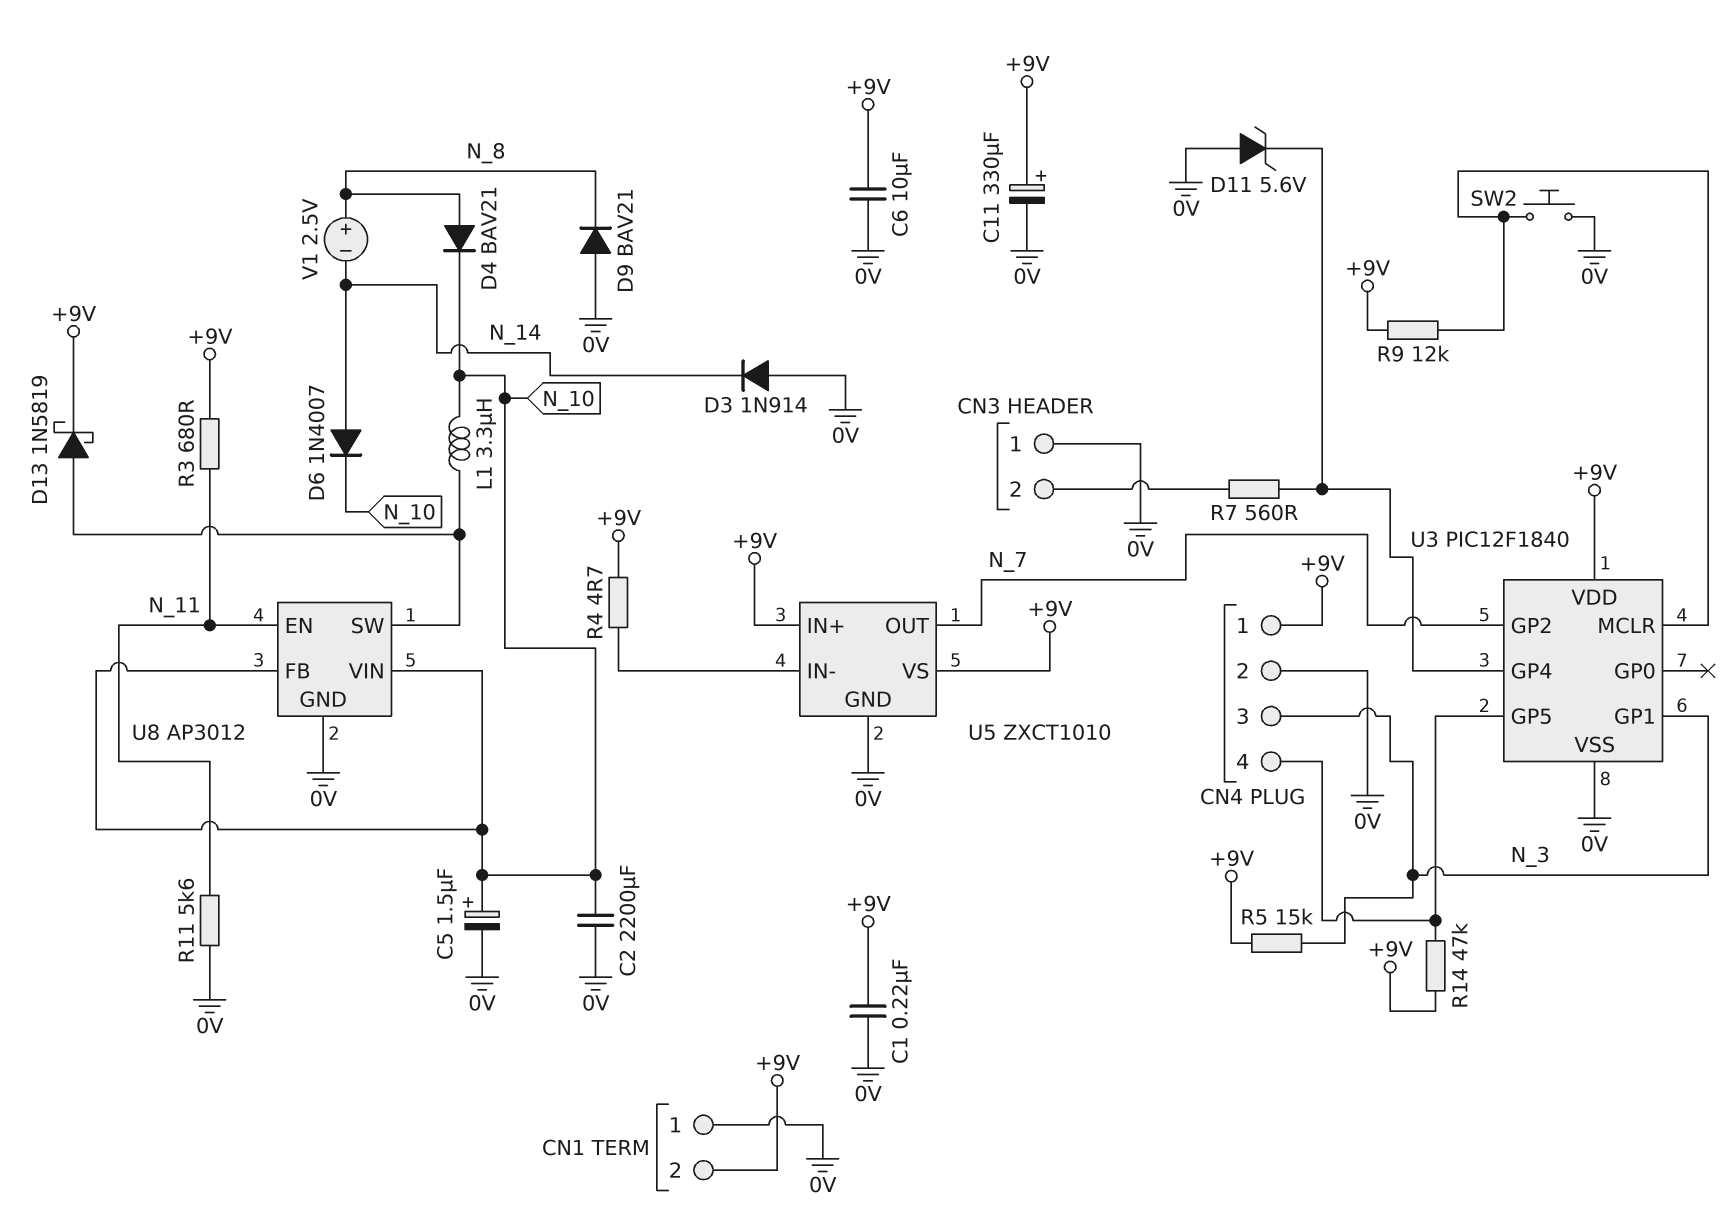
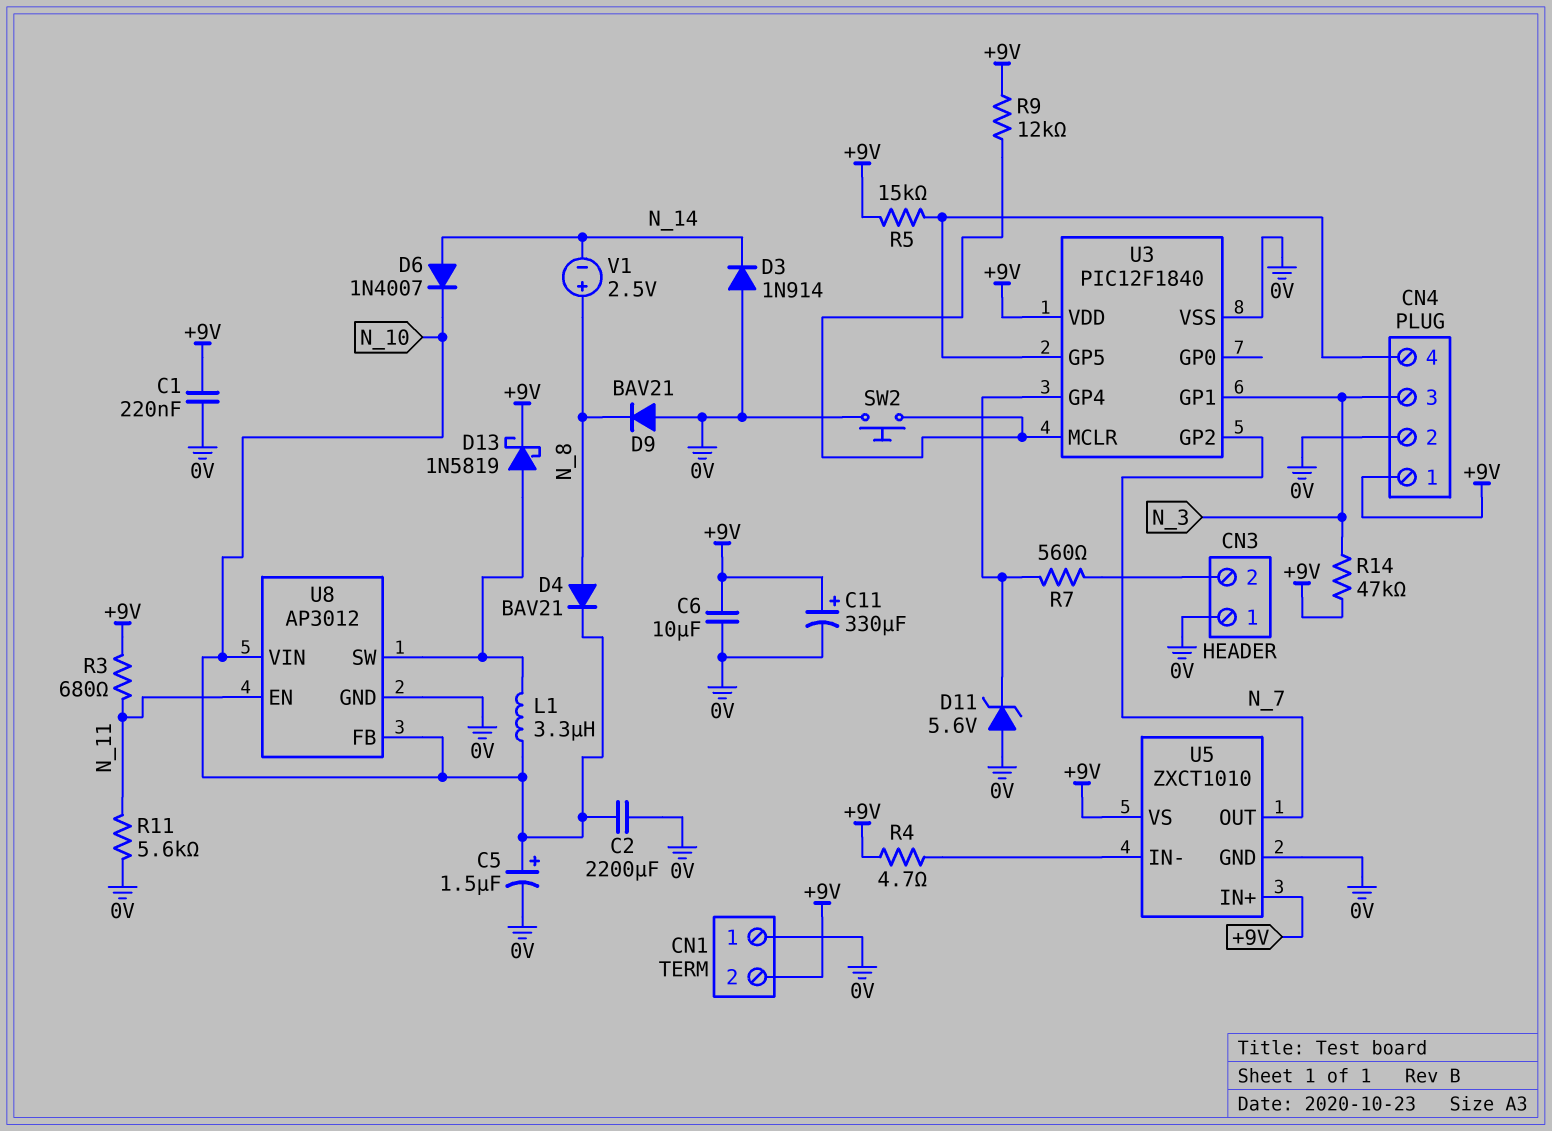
R5: 15k (+9V, N_3) -> 15k (+9V, CN4/4)
R14: 47k (+9V, CN4/4) -> 47k (+9V, N_3)

